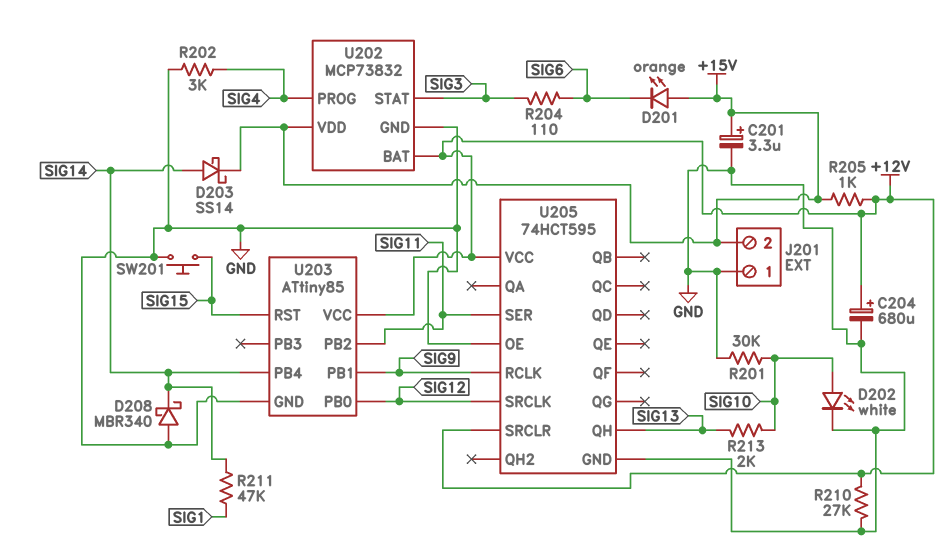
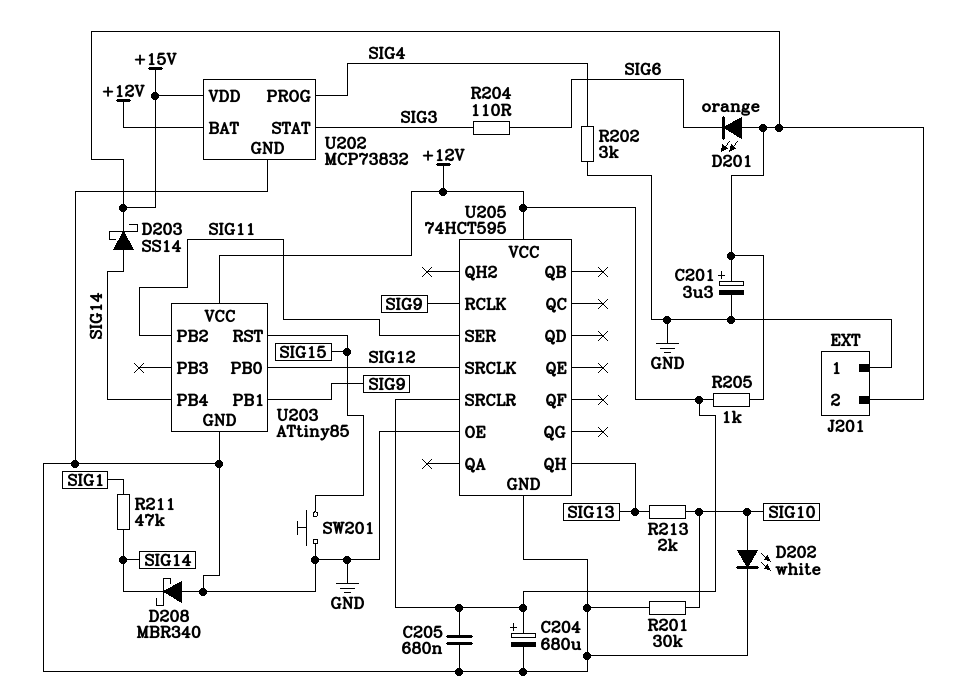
C205: none -> 680nF (+12V, GND)
R210: 27k (+12V, GND) -> none

